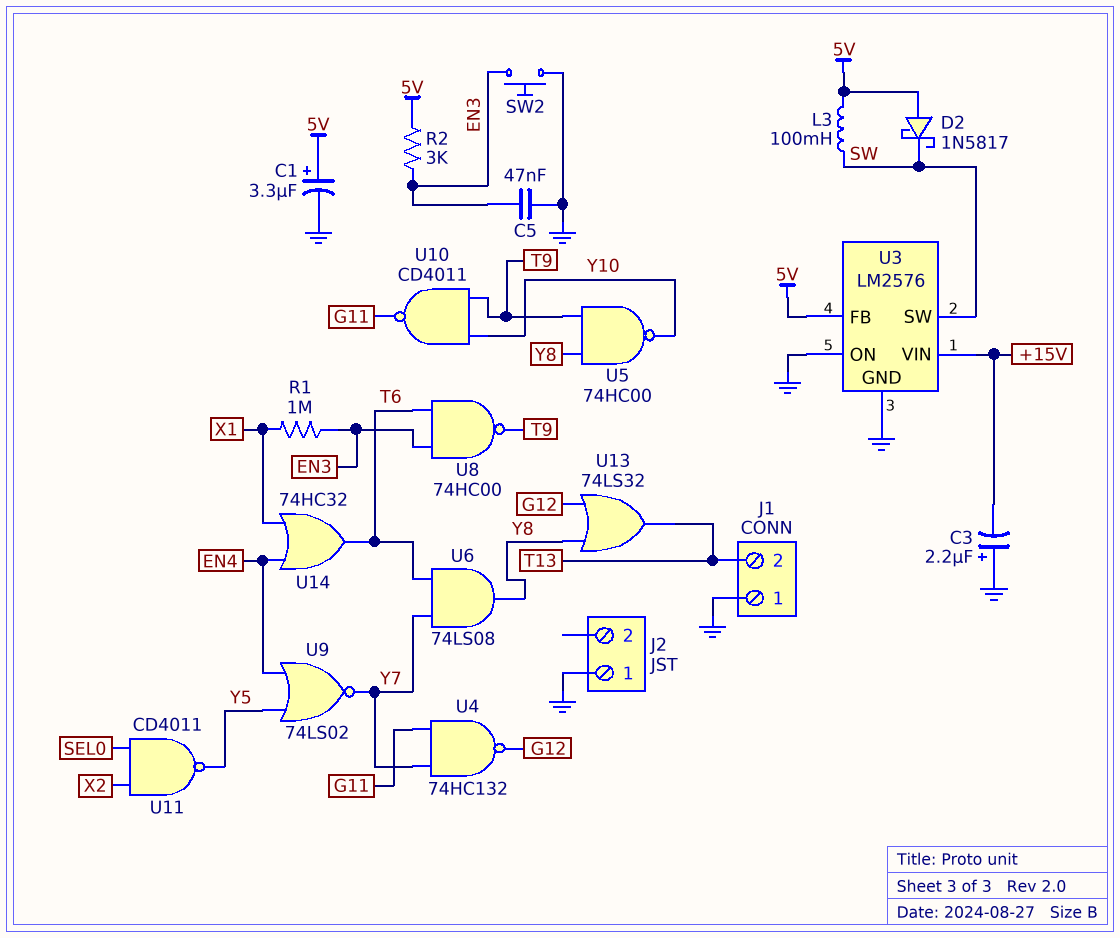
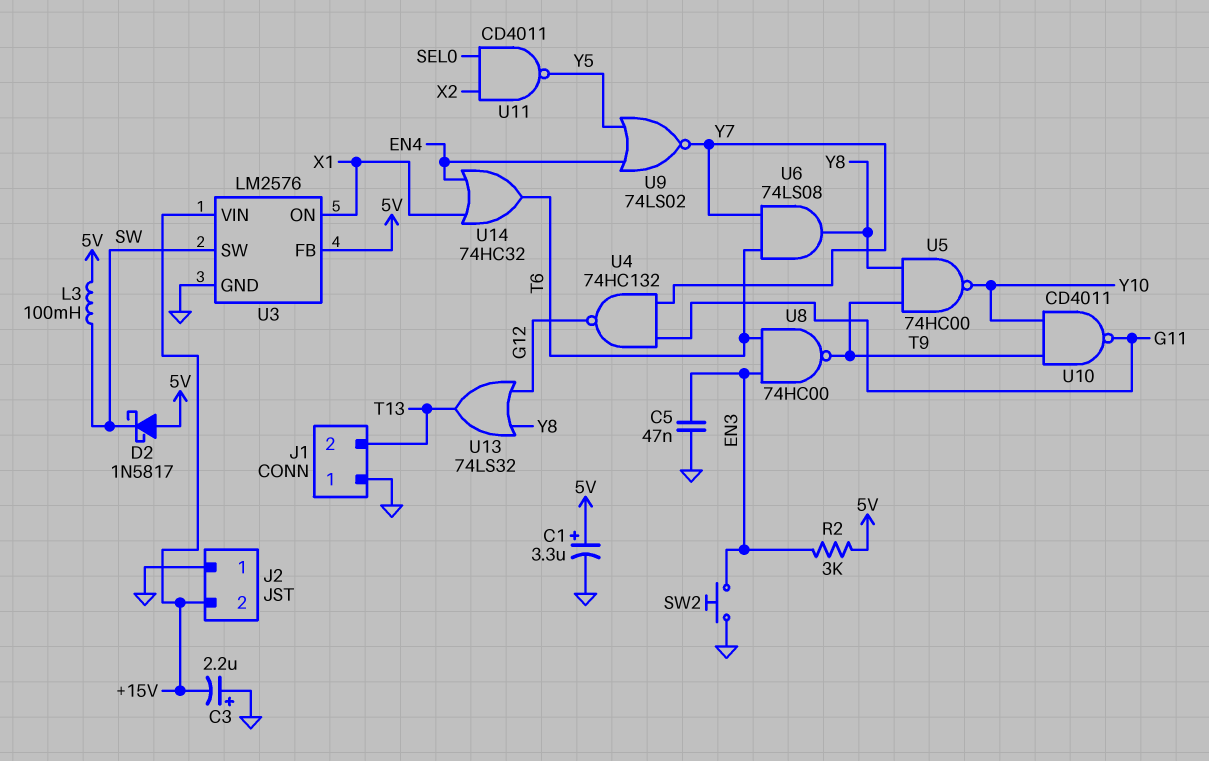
J2 pin 2: none -> +15V
R1: 1M (EN3, X1) -> none
U3 pin ON: GND -> X1

